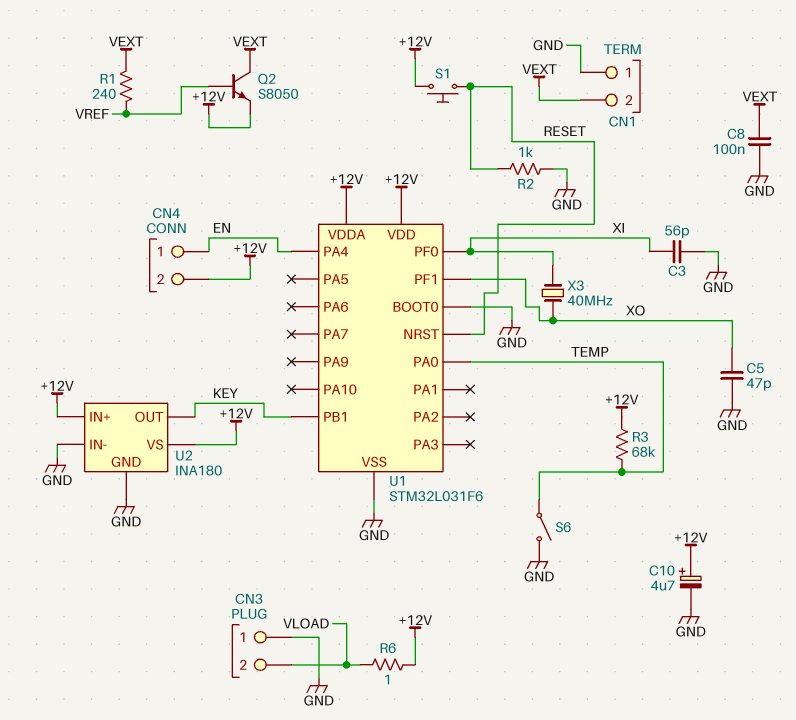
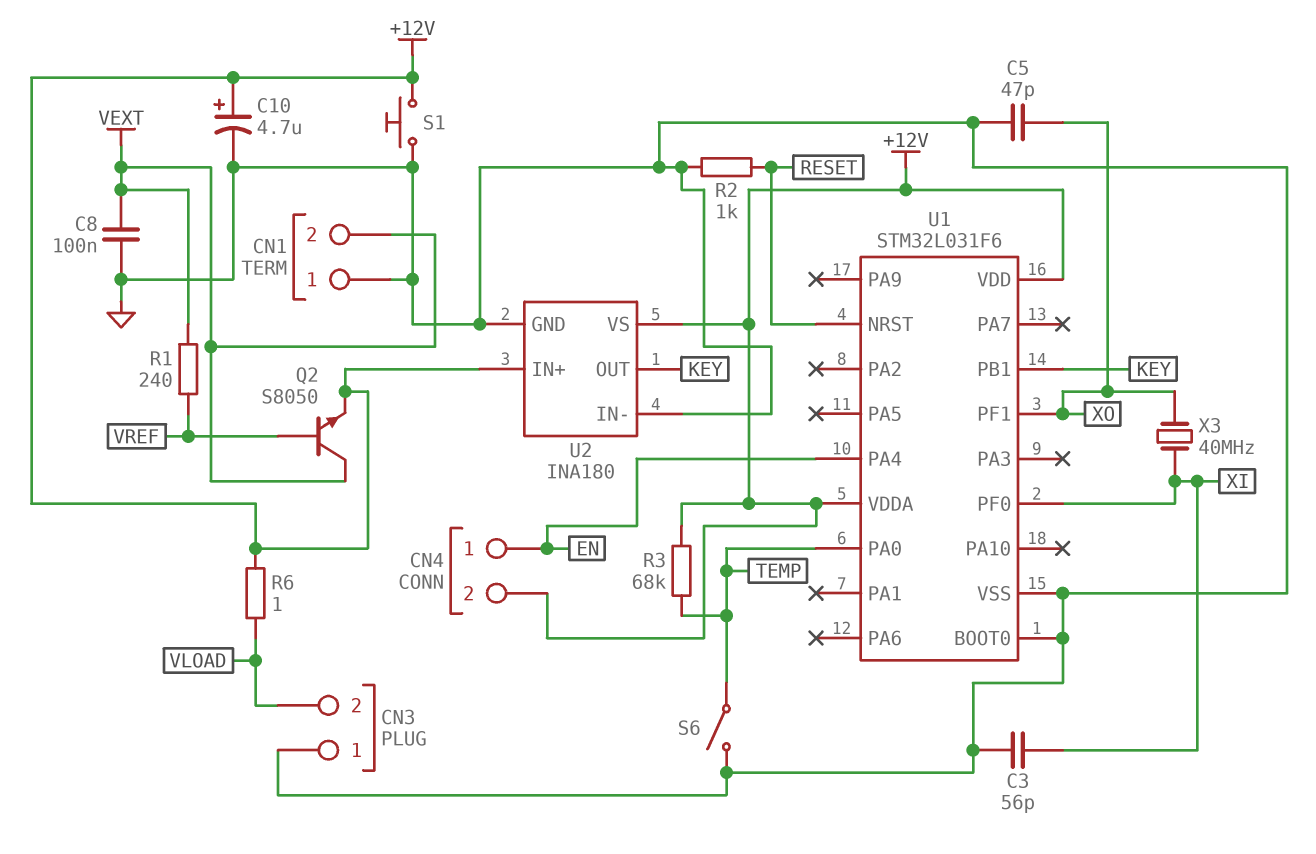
S1: button (+12V, RESET) -> button (+12V, GND)

